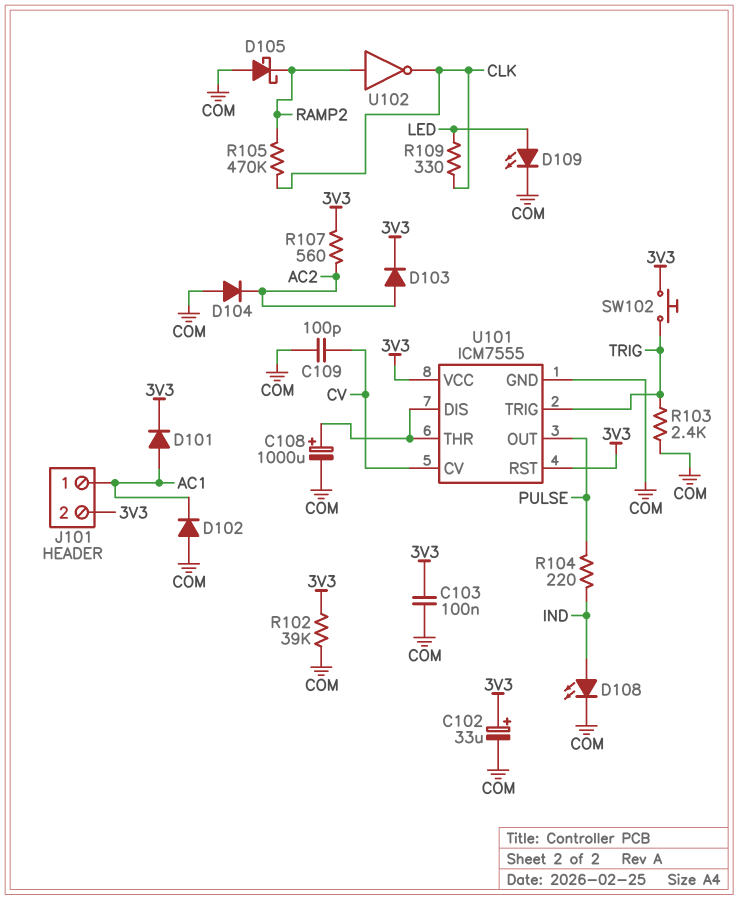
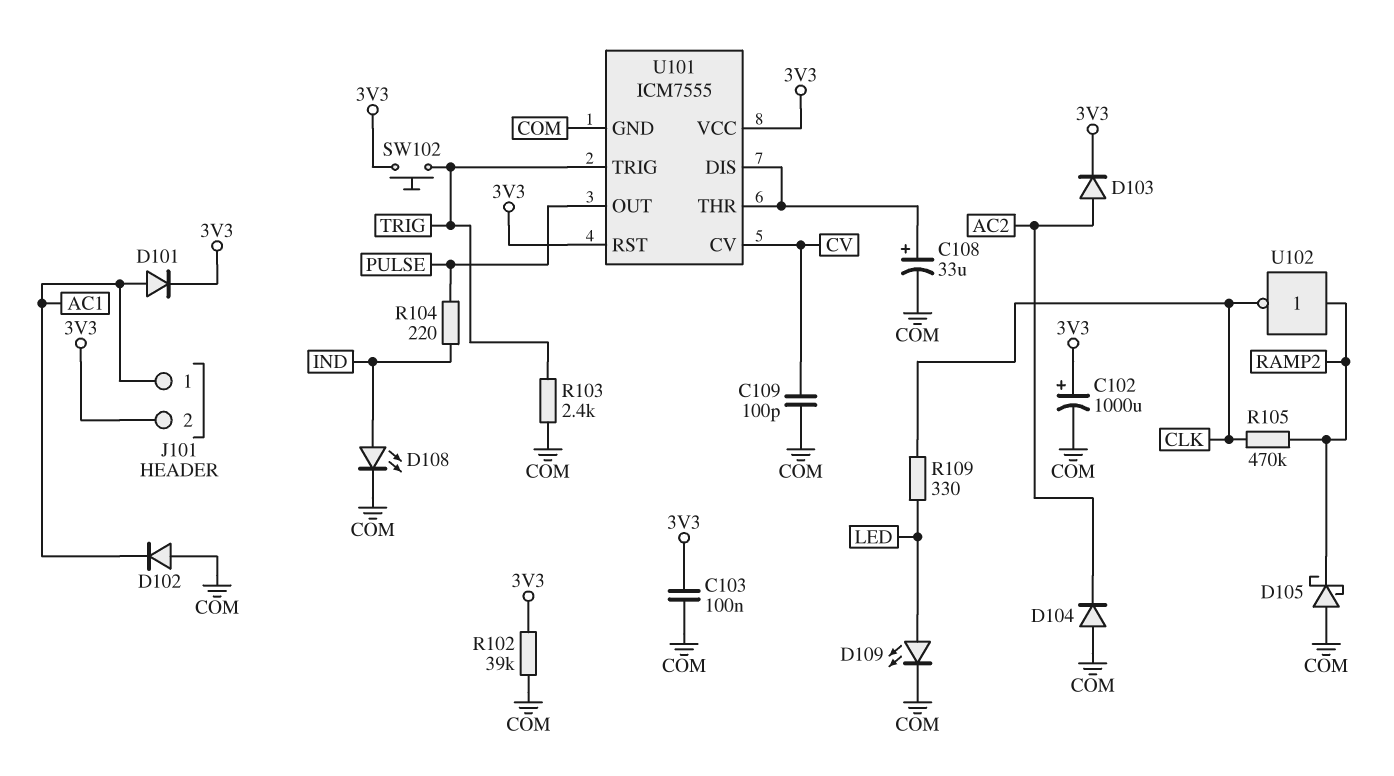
C102: 33uF (plus 3V3, minus COM) -> 1000uF (plus 3V3, minus COM)
C108: 1000uF (plus U101/DIS, minus COM) -> 33uF (plus U101/DIS, minus COM)
R107: 560 (3V3, AC2) -> none

